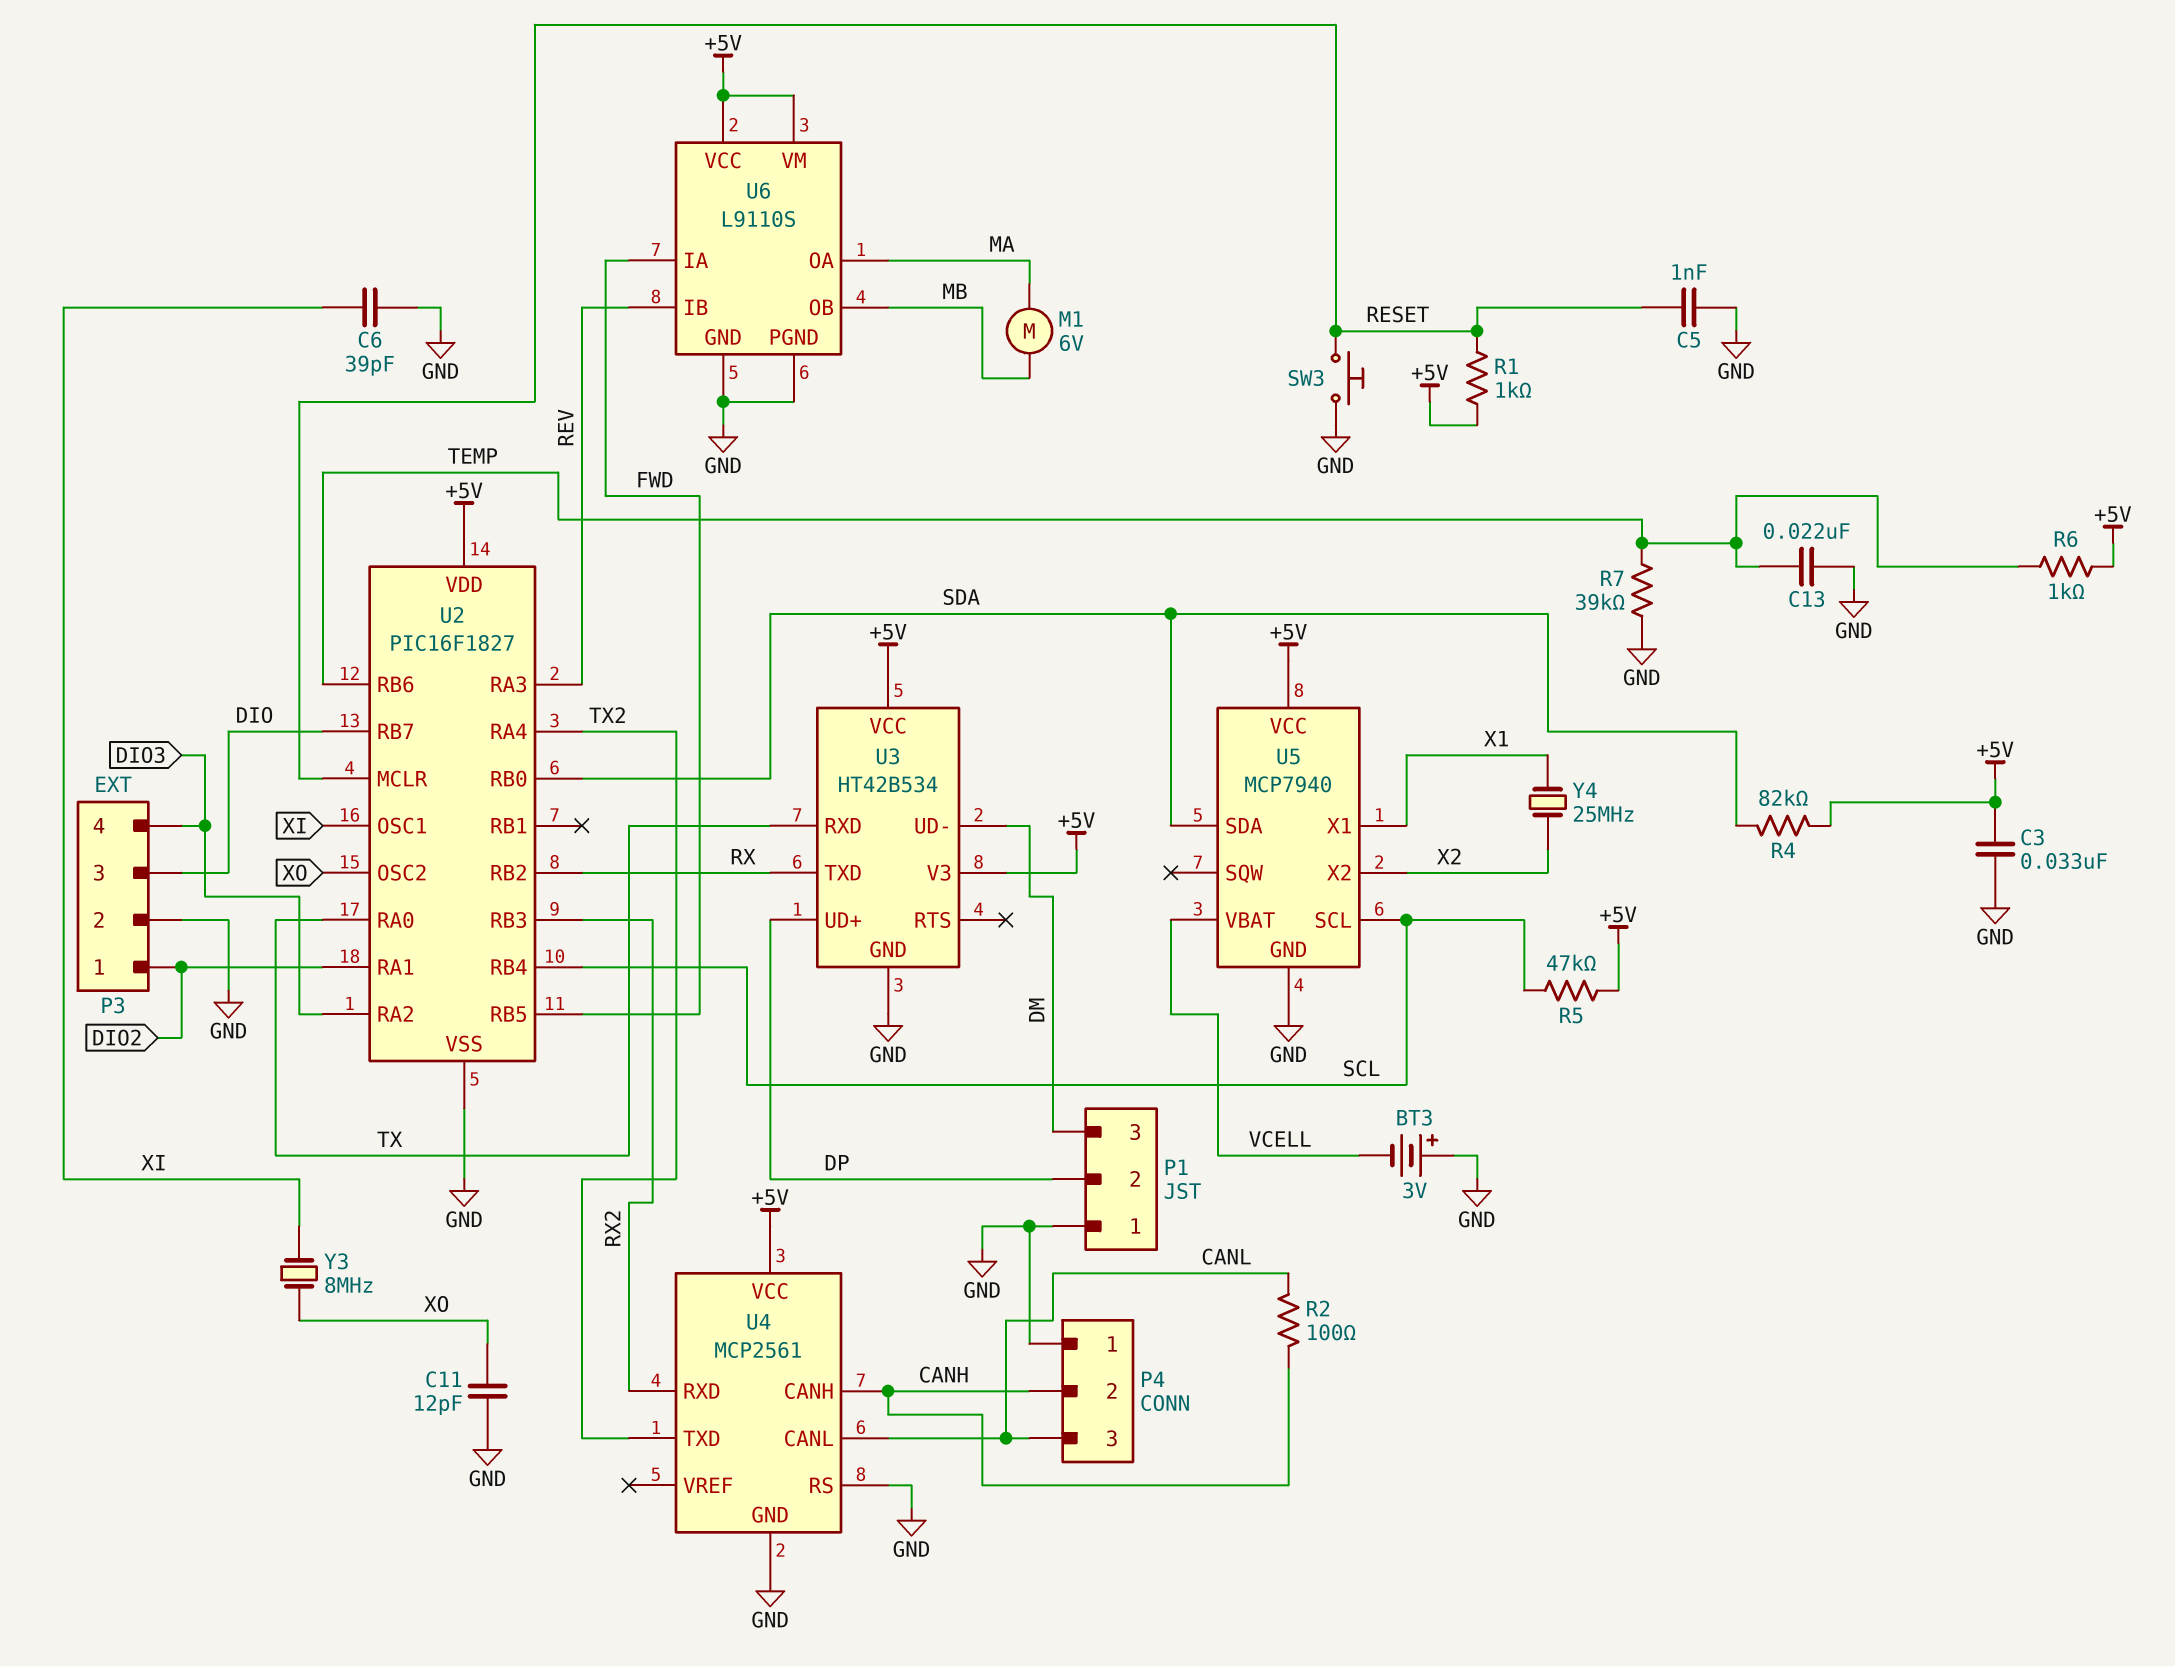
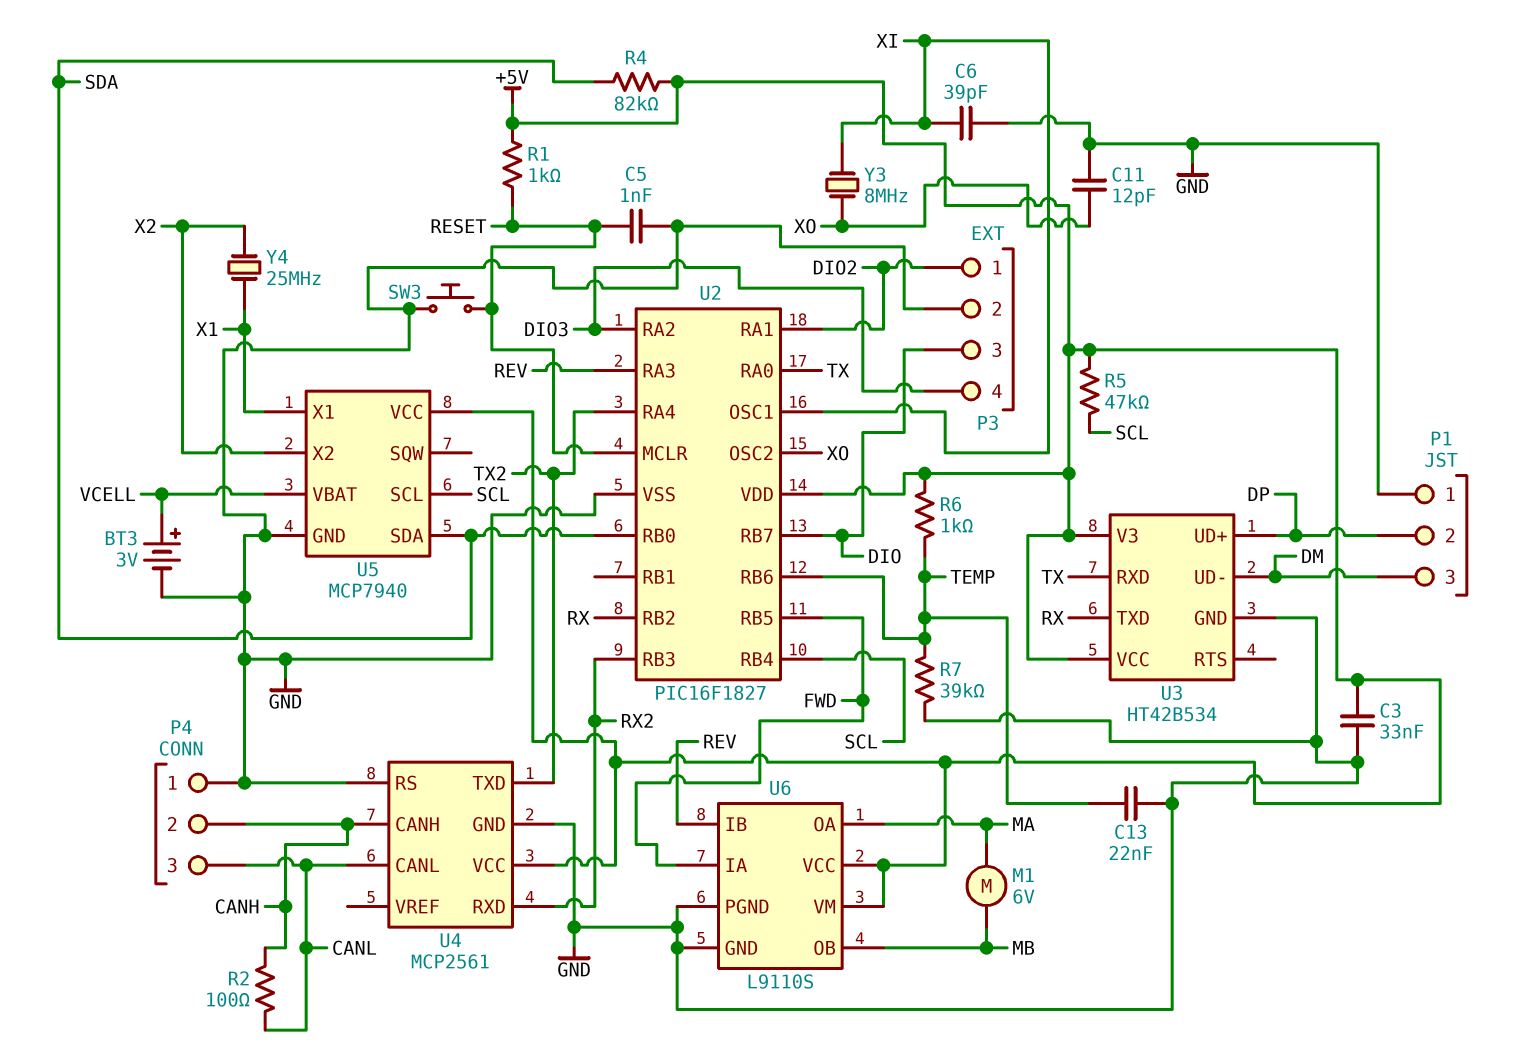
BT3: 3V (plus GND, minus VCELL) -> 3V (plus VCELL, minus GND)

